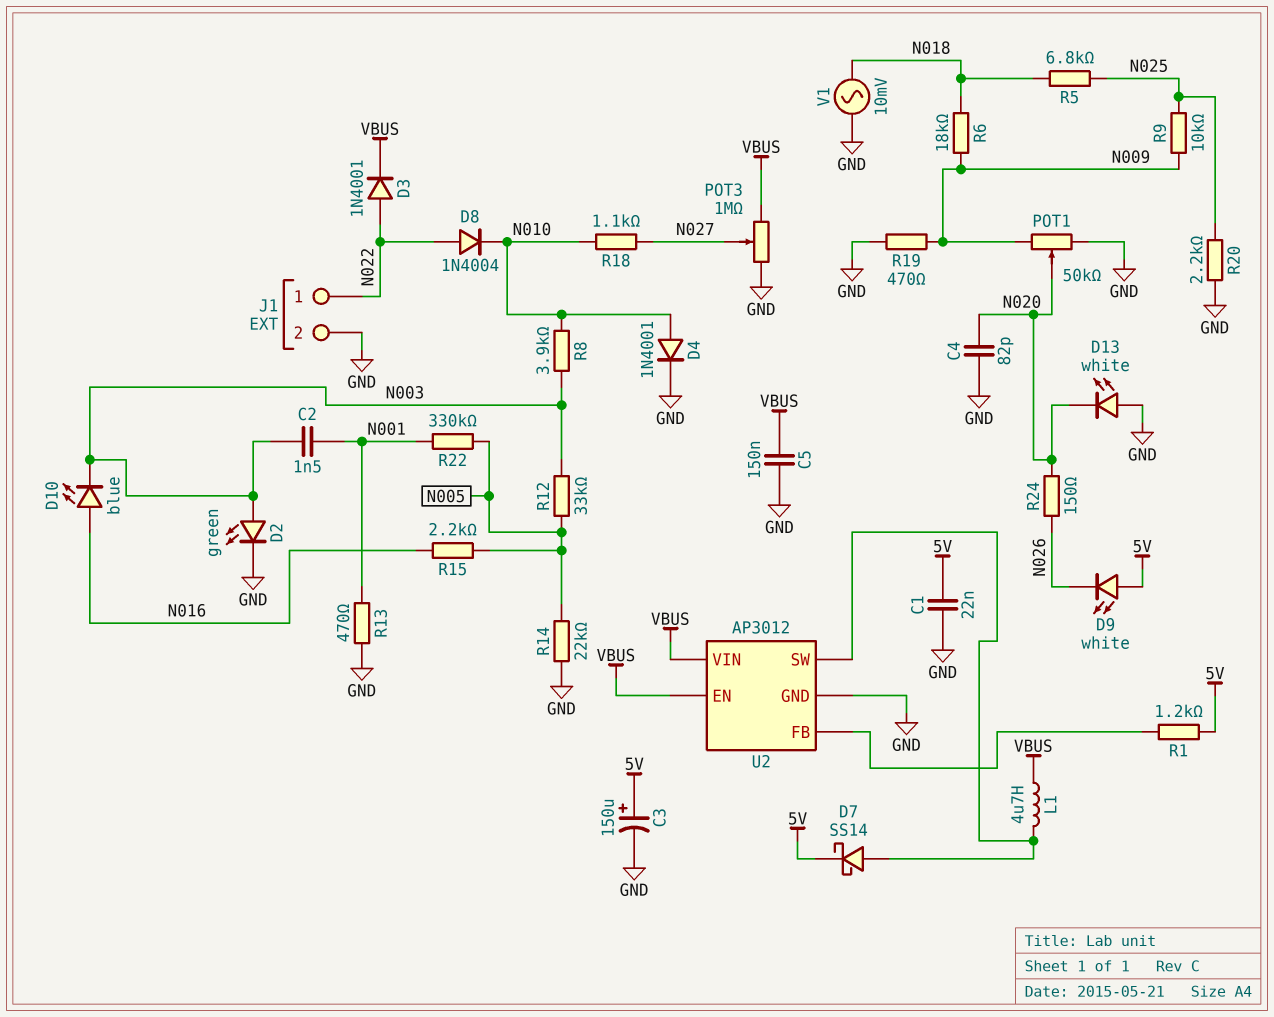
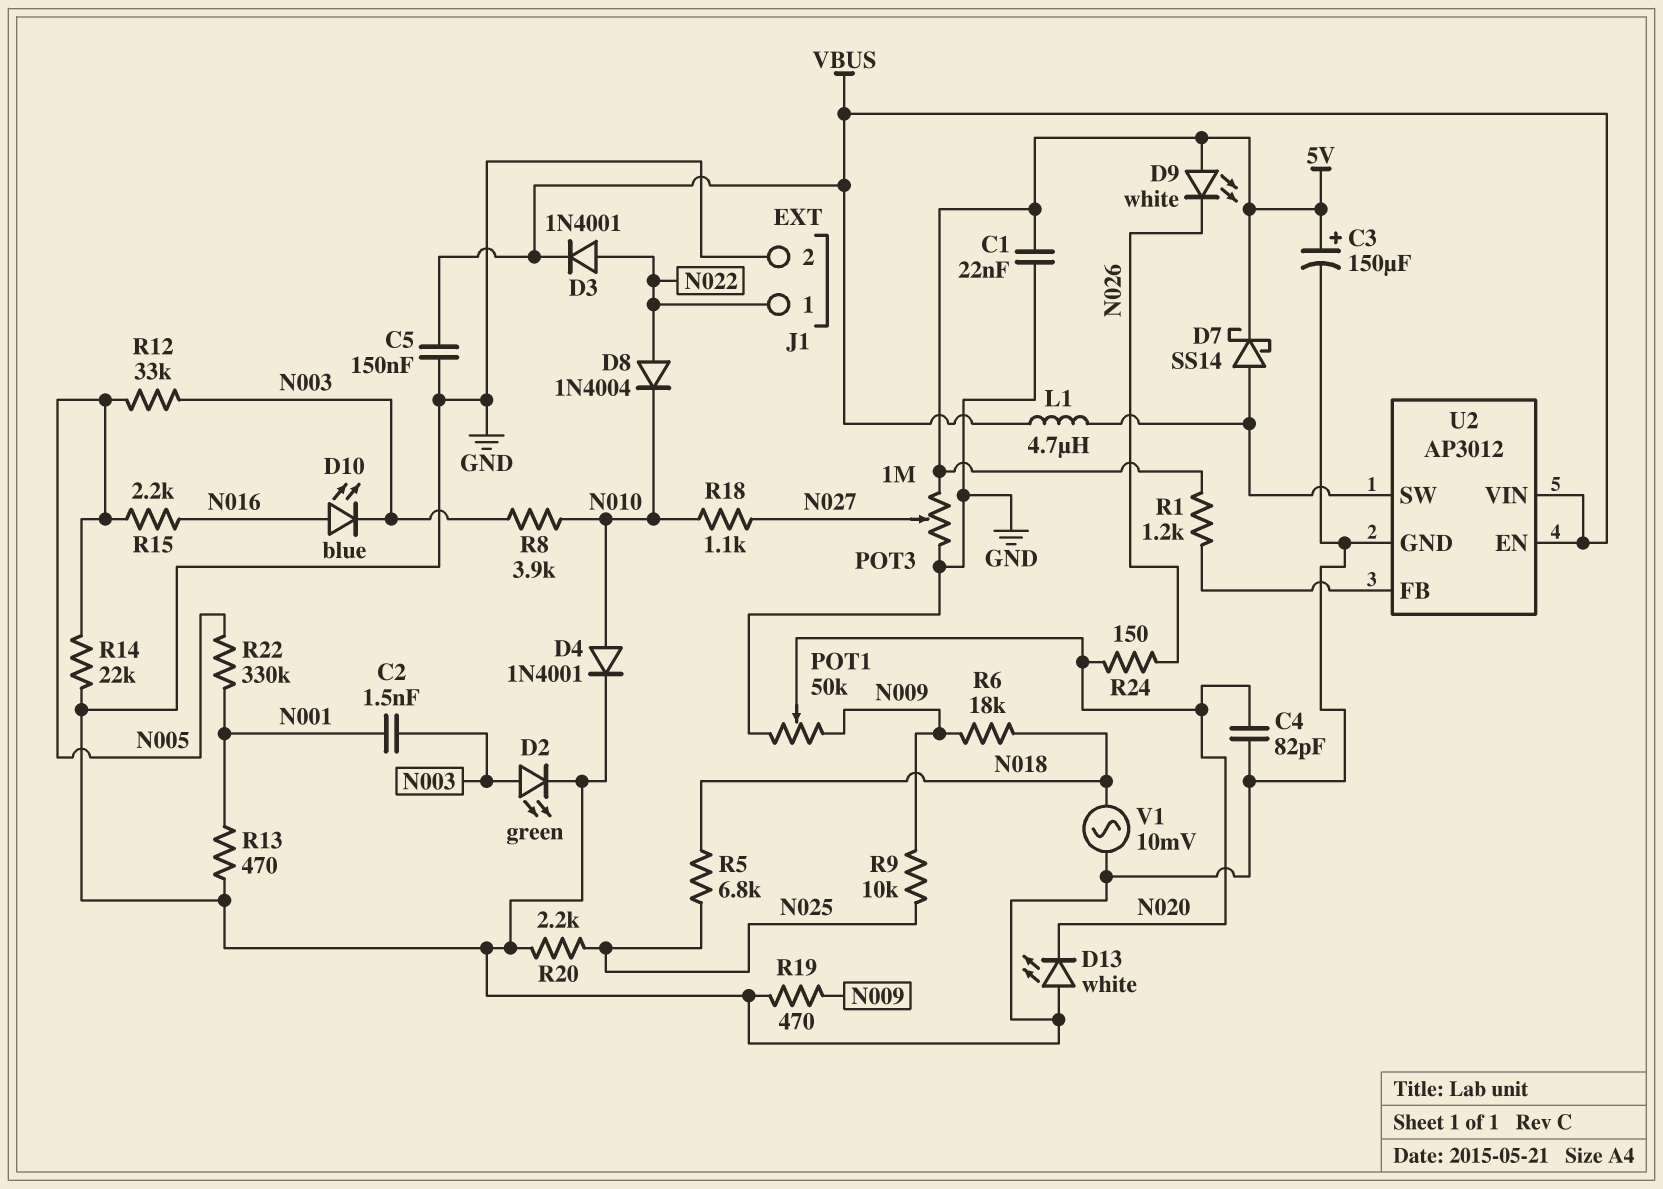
POT3: 1M (GND, VBUS, wiper N027) -> 1M (5V, GND, wiper N027)

